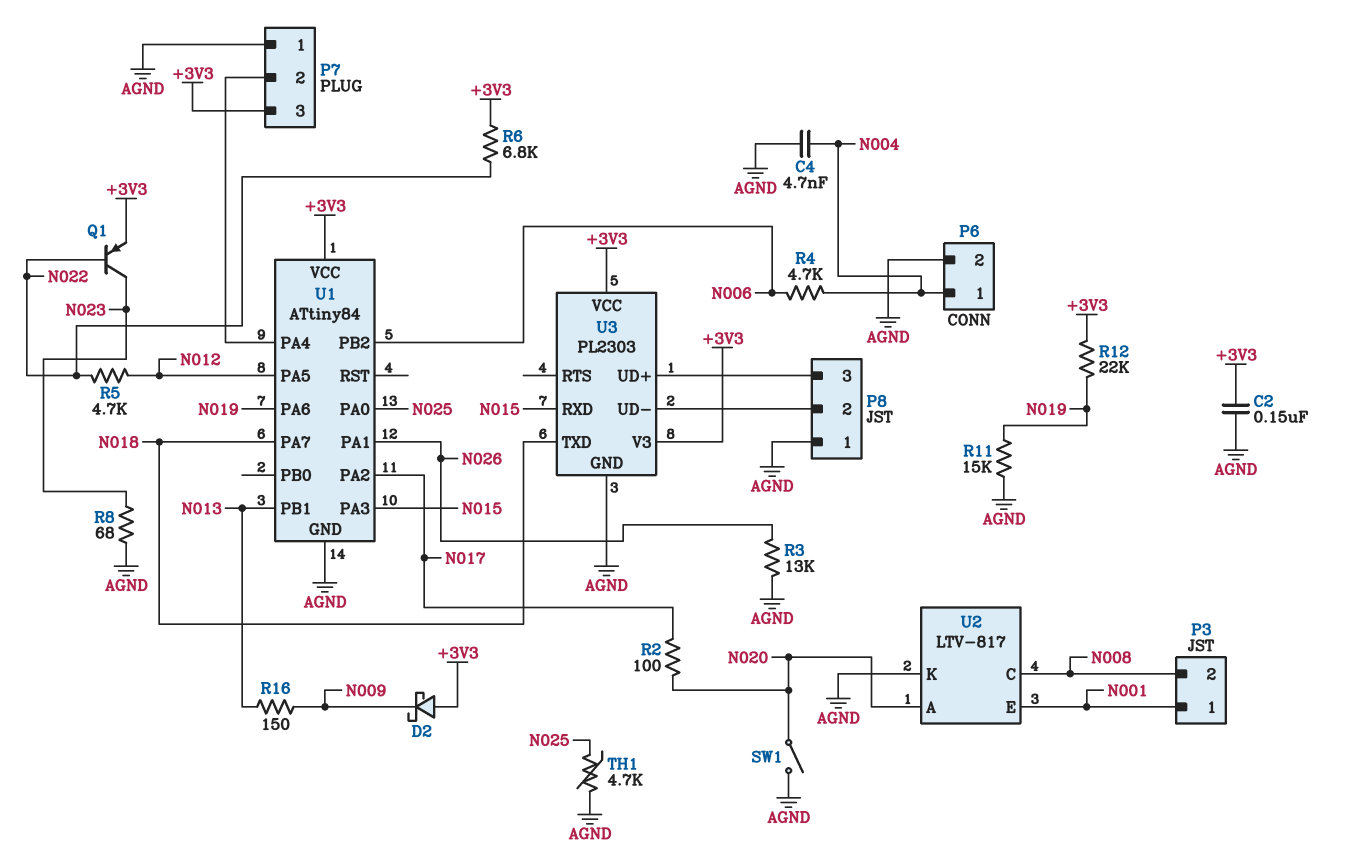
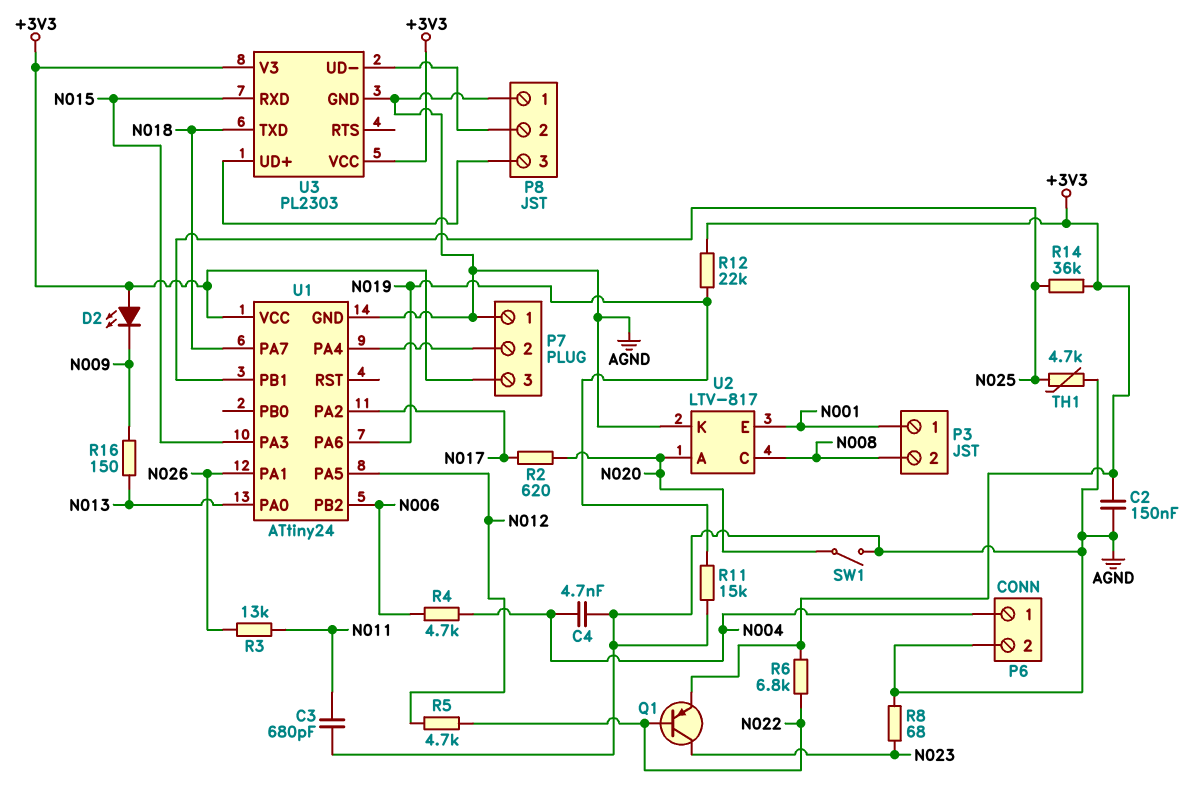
C3: none -> 680pF (AGND, N011)
D2: schottky (A +3V3, K N009) -> LED (A +3V3, K N009)
R2: 100 (N017, N020) -> 620 (N017, N020)
R3: 13k (AGND, N026) -> 13k (N011, N026)
R14: none -> 36k (+3V3, N025)
U1: ATtiny84 -> ATtiny24
U1 pin PA0: N025 -> N013
U1 pin PB1: N013 -> N025

